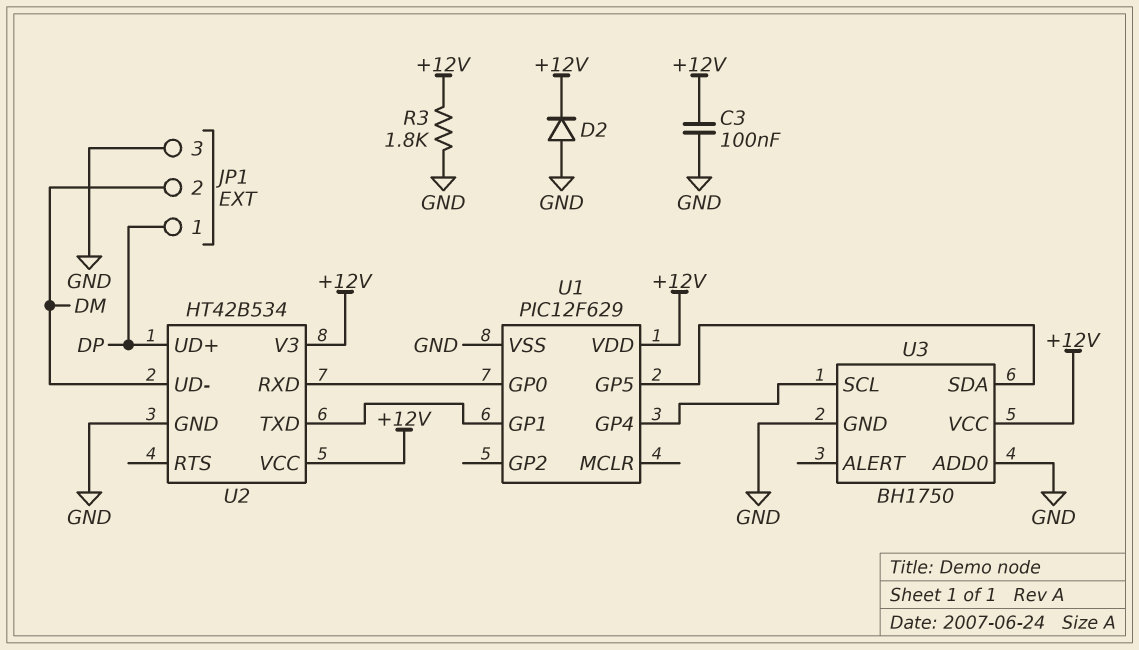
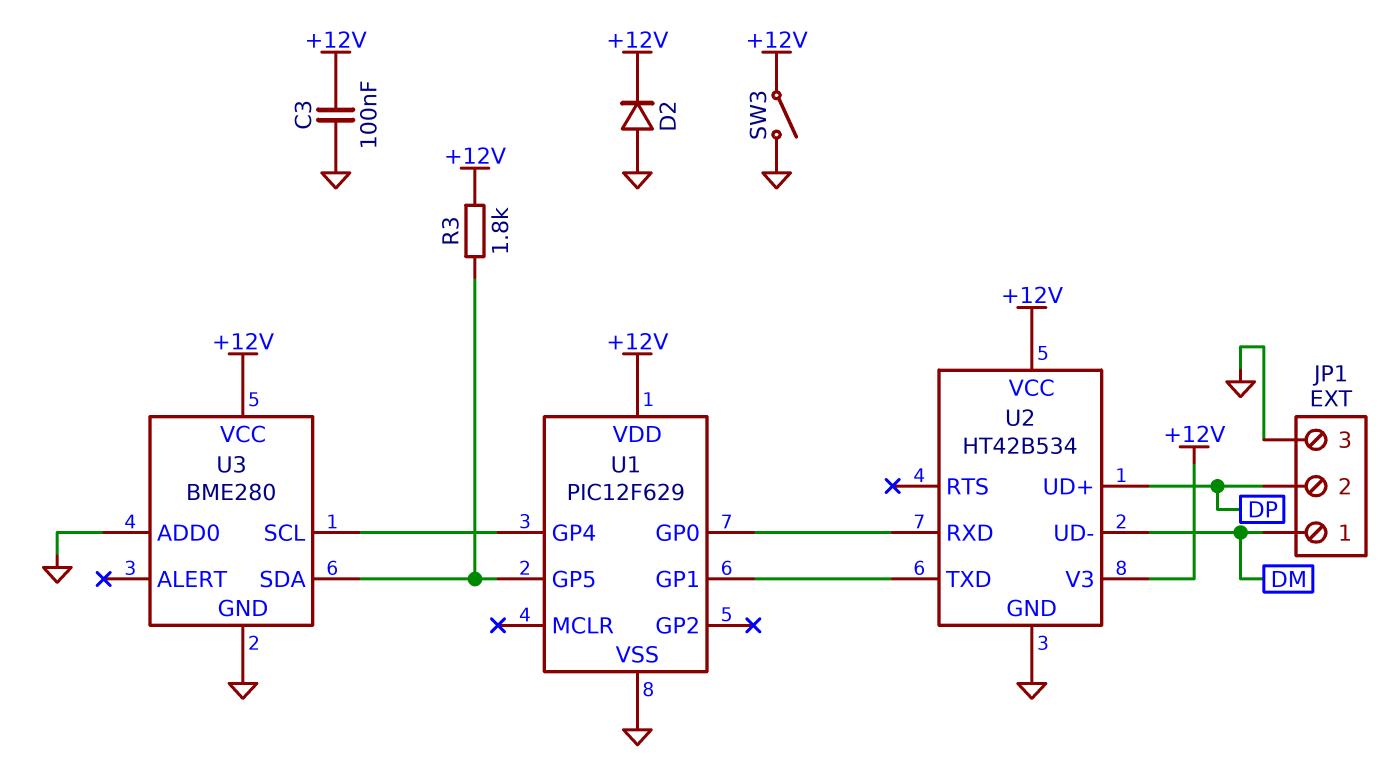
JP1 pin 1: DP -> DM
JP1 pin 2: DM -> DP
R3: 1.8k (+12V, GND) -> 1.8k (+12V, U1/GP5)
SW3: none -> switch (+12V, GND)
U3: BH1750 -> BME280

